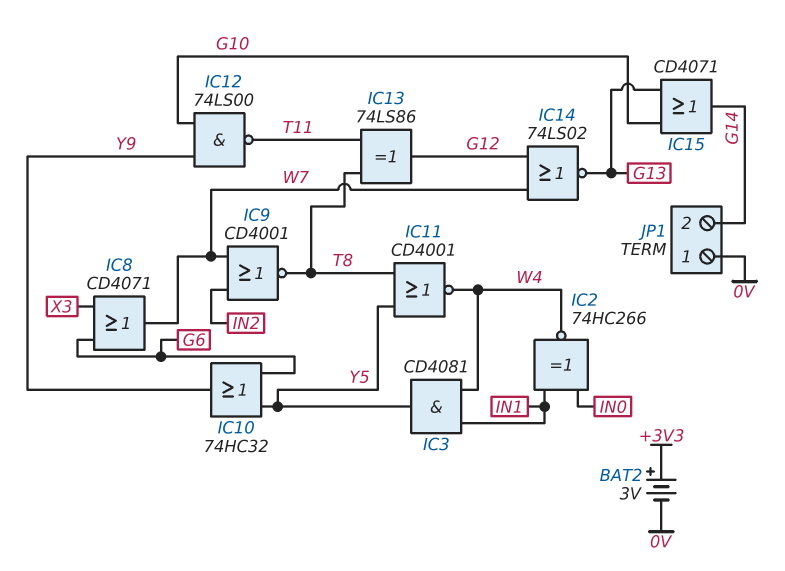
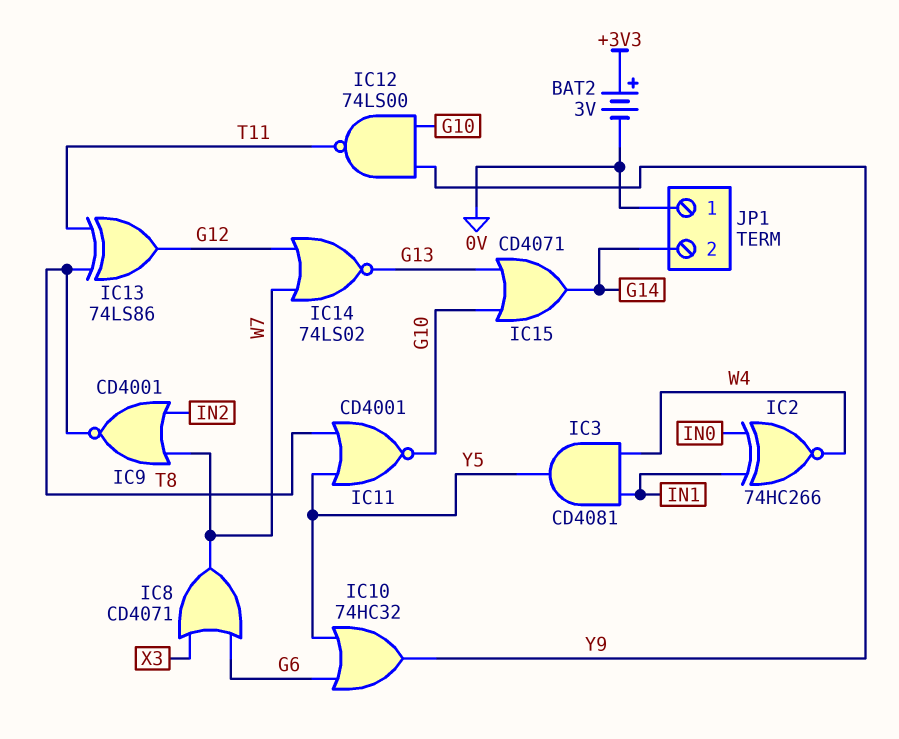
IC11: NOR CD4001 (in T8, in Y5, out W4) -> NOR CD4001 (in T8, in Y5, out G10)

